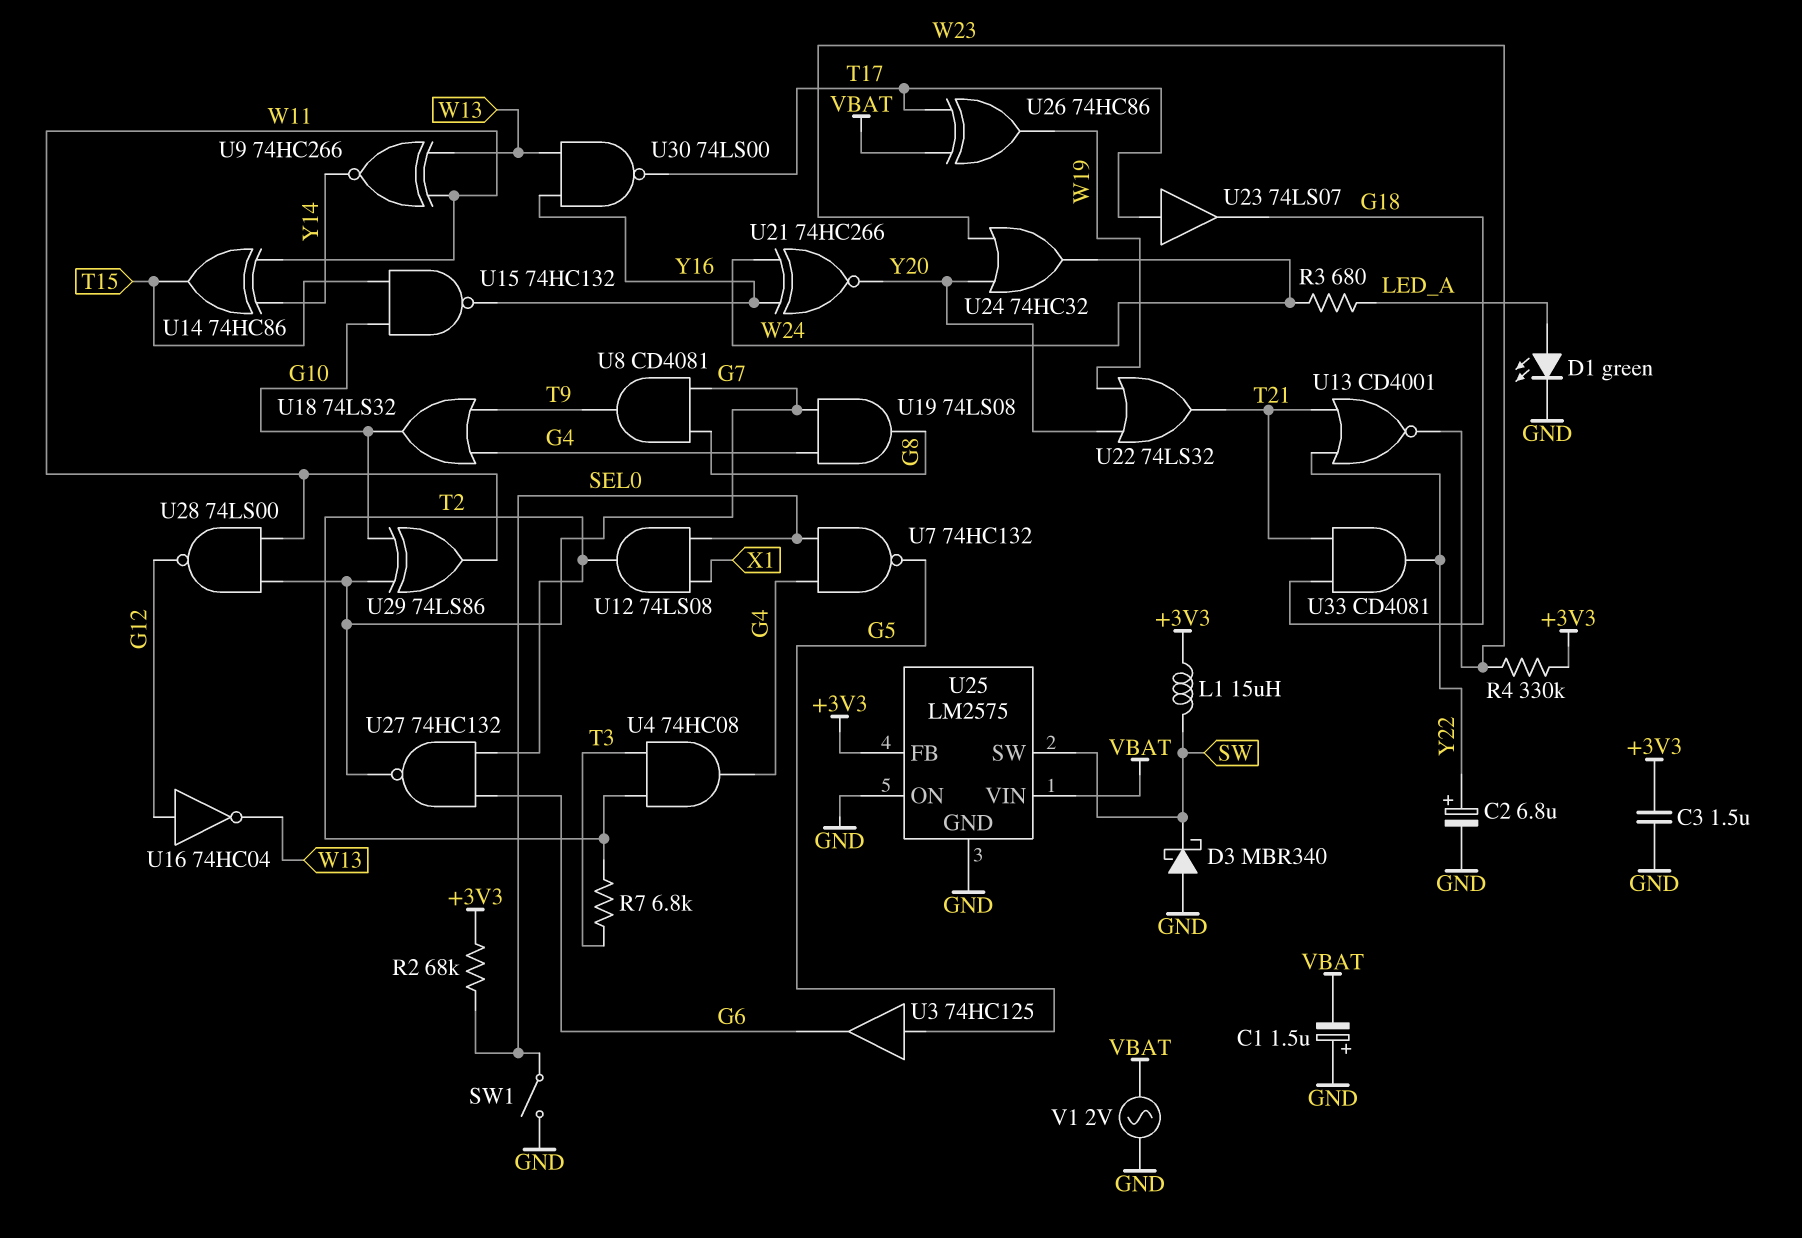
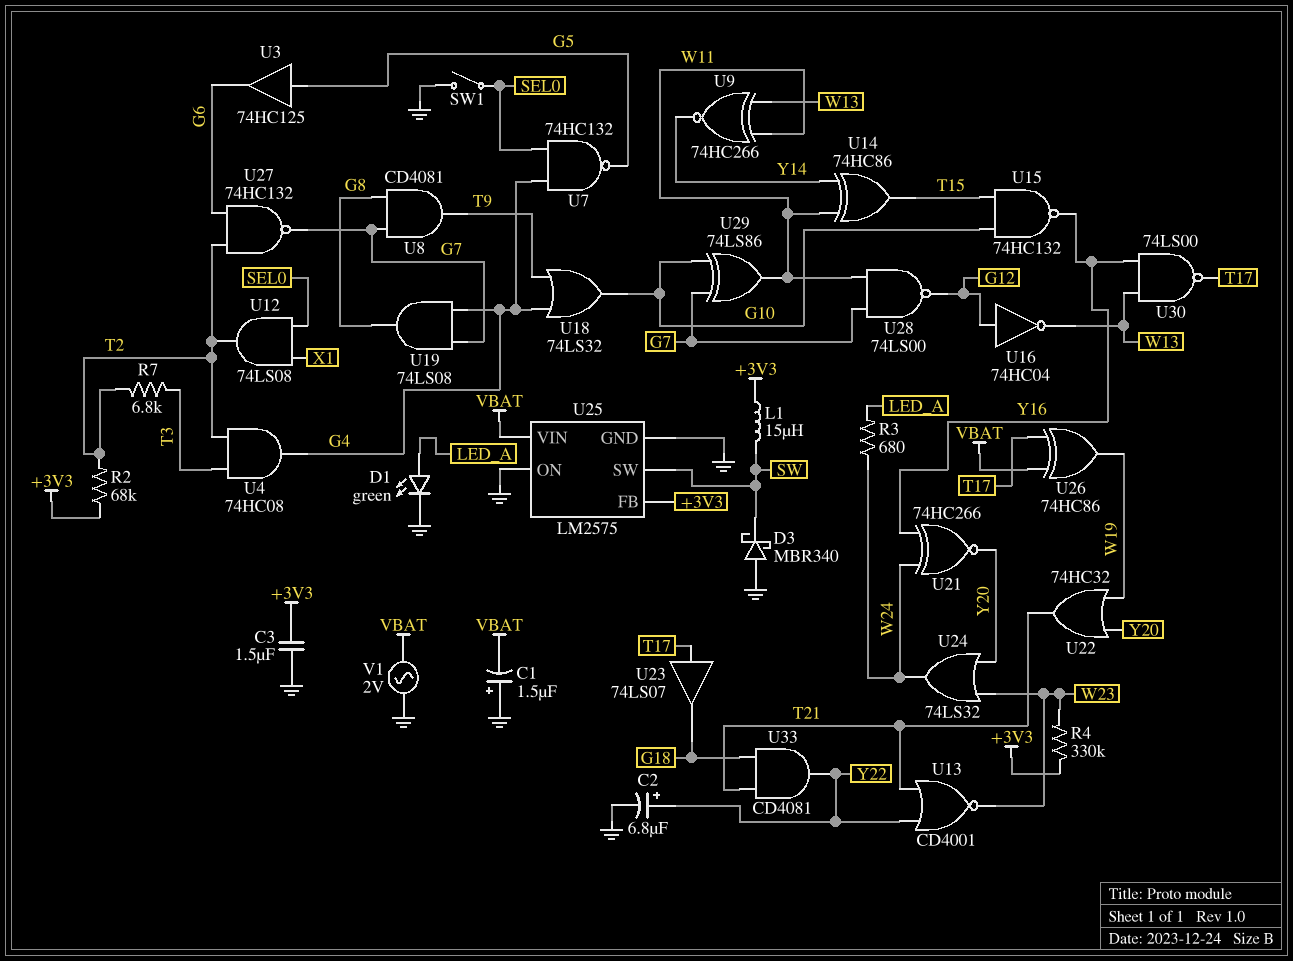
R2: 68k (+3V3, SEL0) -> 68k (+3V3, T2)
U22: OR 74LS32 (in W19, in Y20, out T21) -> OR 74HC32 (in W19, in Y20, out T21)
U24: OR 74HC32 (in W23, in Y20, out W24) -> OR 74LS32 (in W23, in Y20, out W24)

